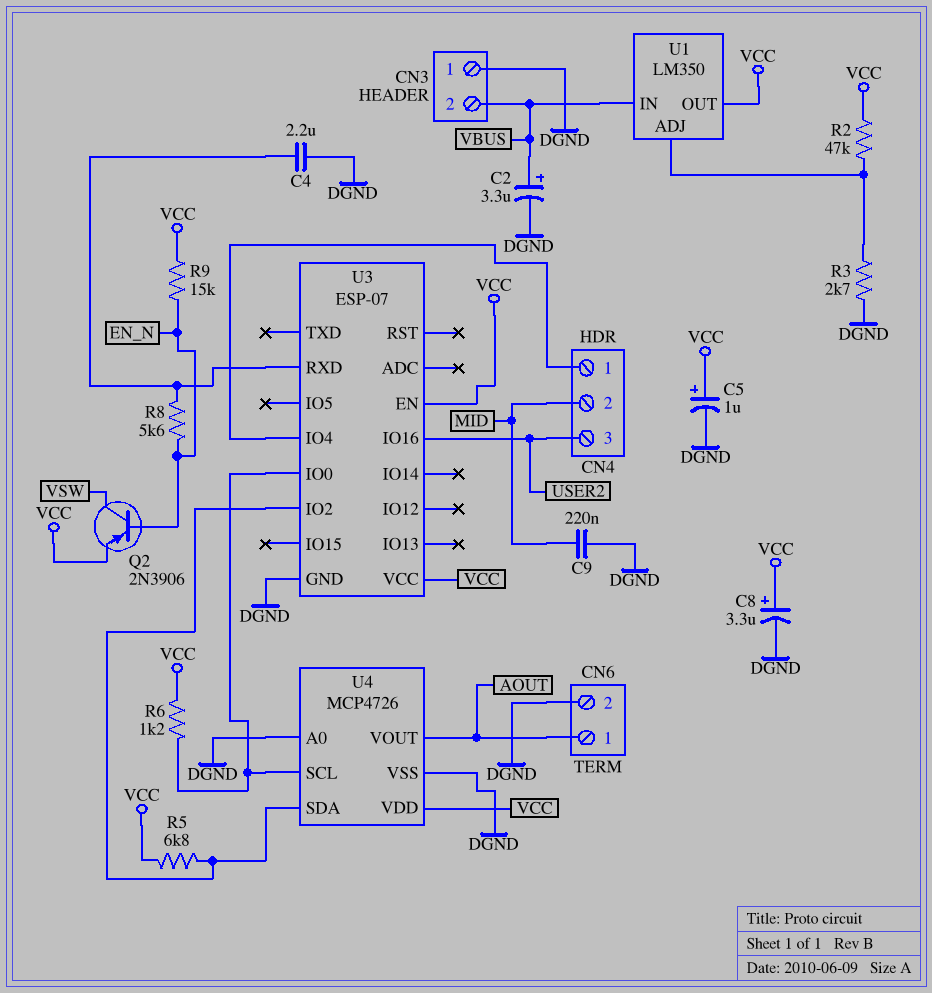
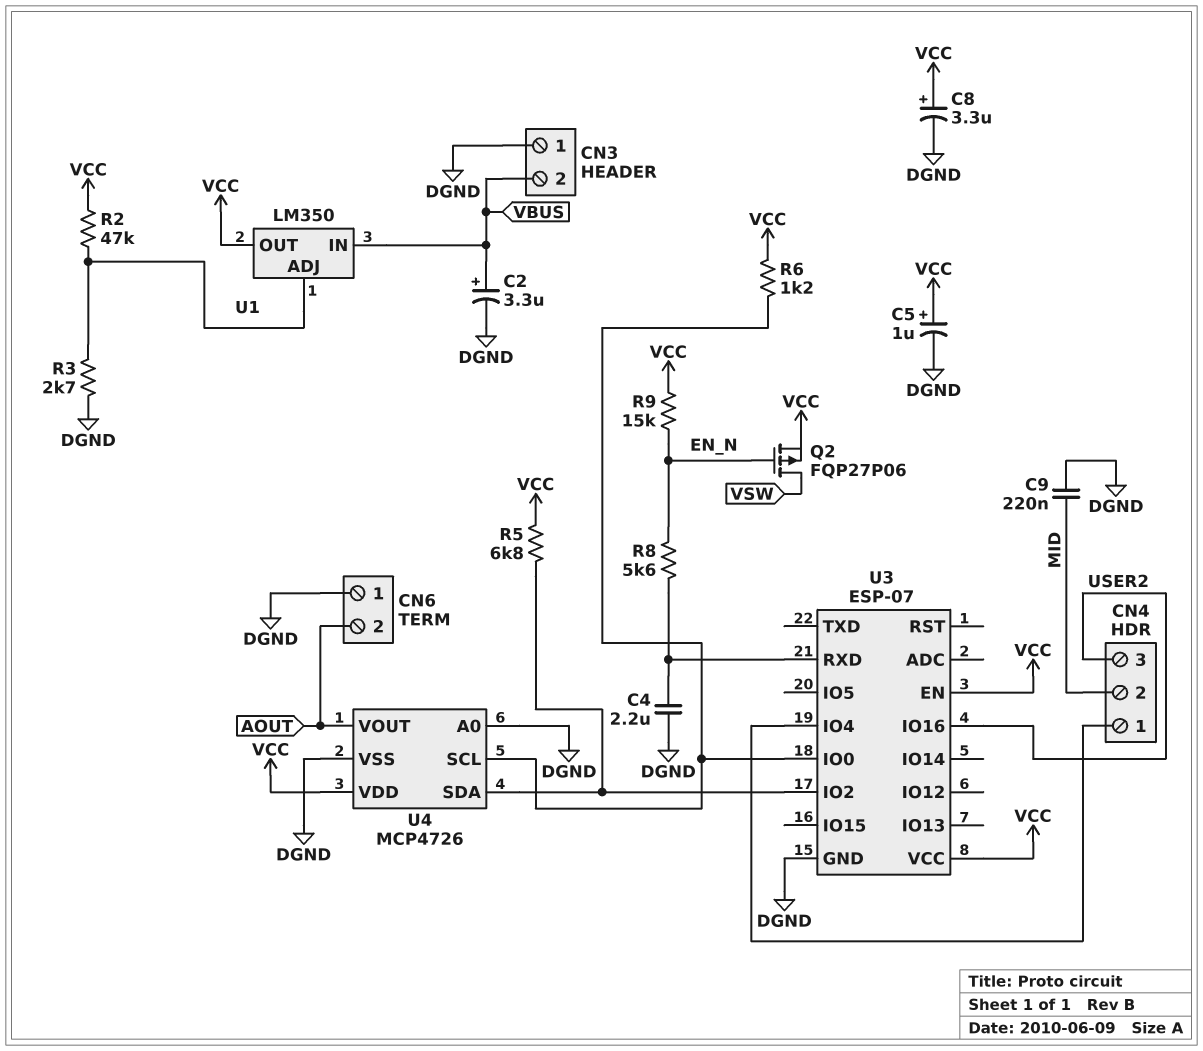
CN6 pin 1: AOUT -> DGND
CN6 pin 2: DGND -> AOUT
Q2: PNP 2N3906 (B EN_N, C VSW, E VCC) -> PMOS FQP27P06 (G EN_N, D VSW, S VCC)

